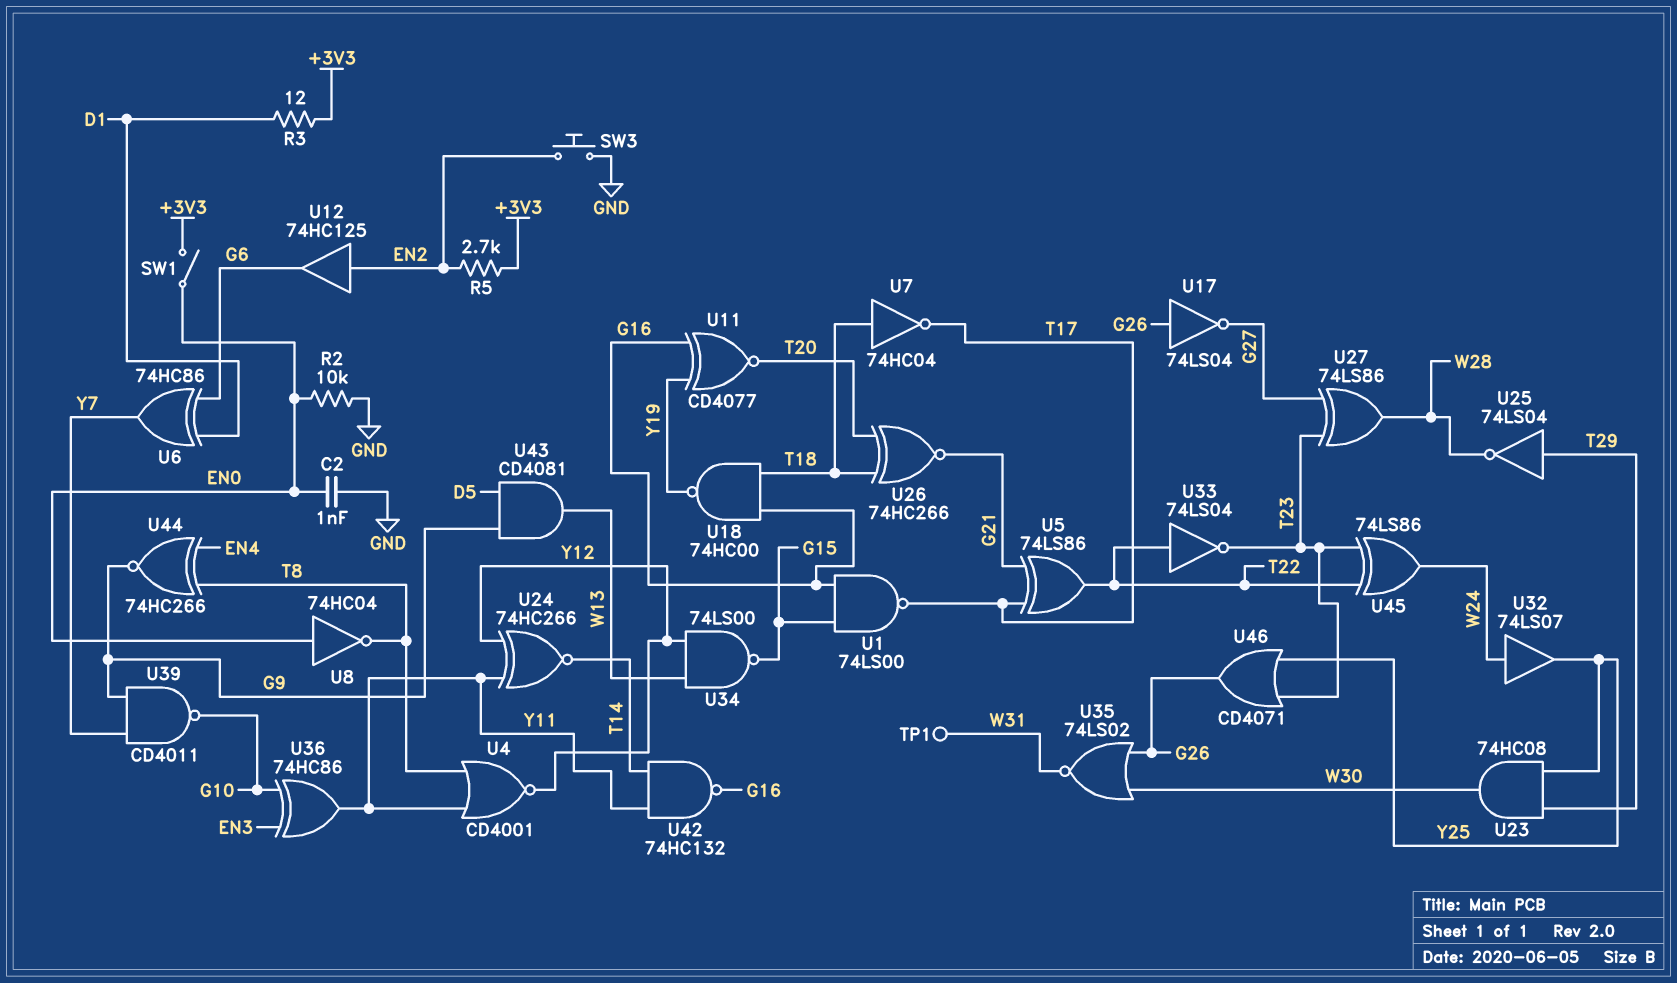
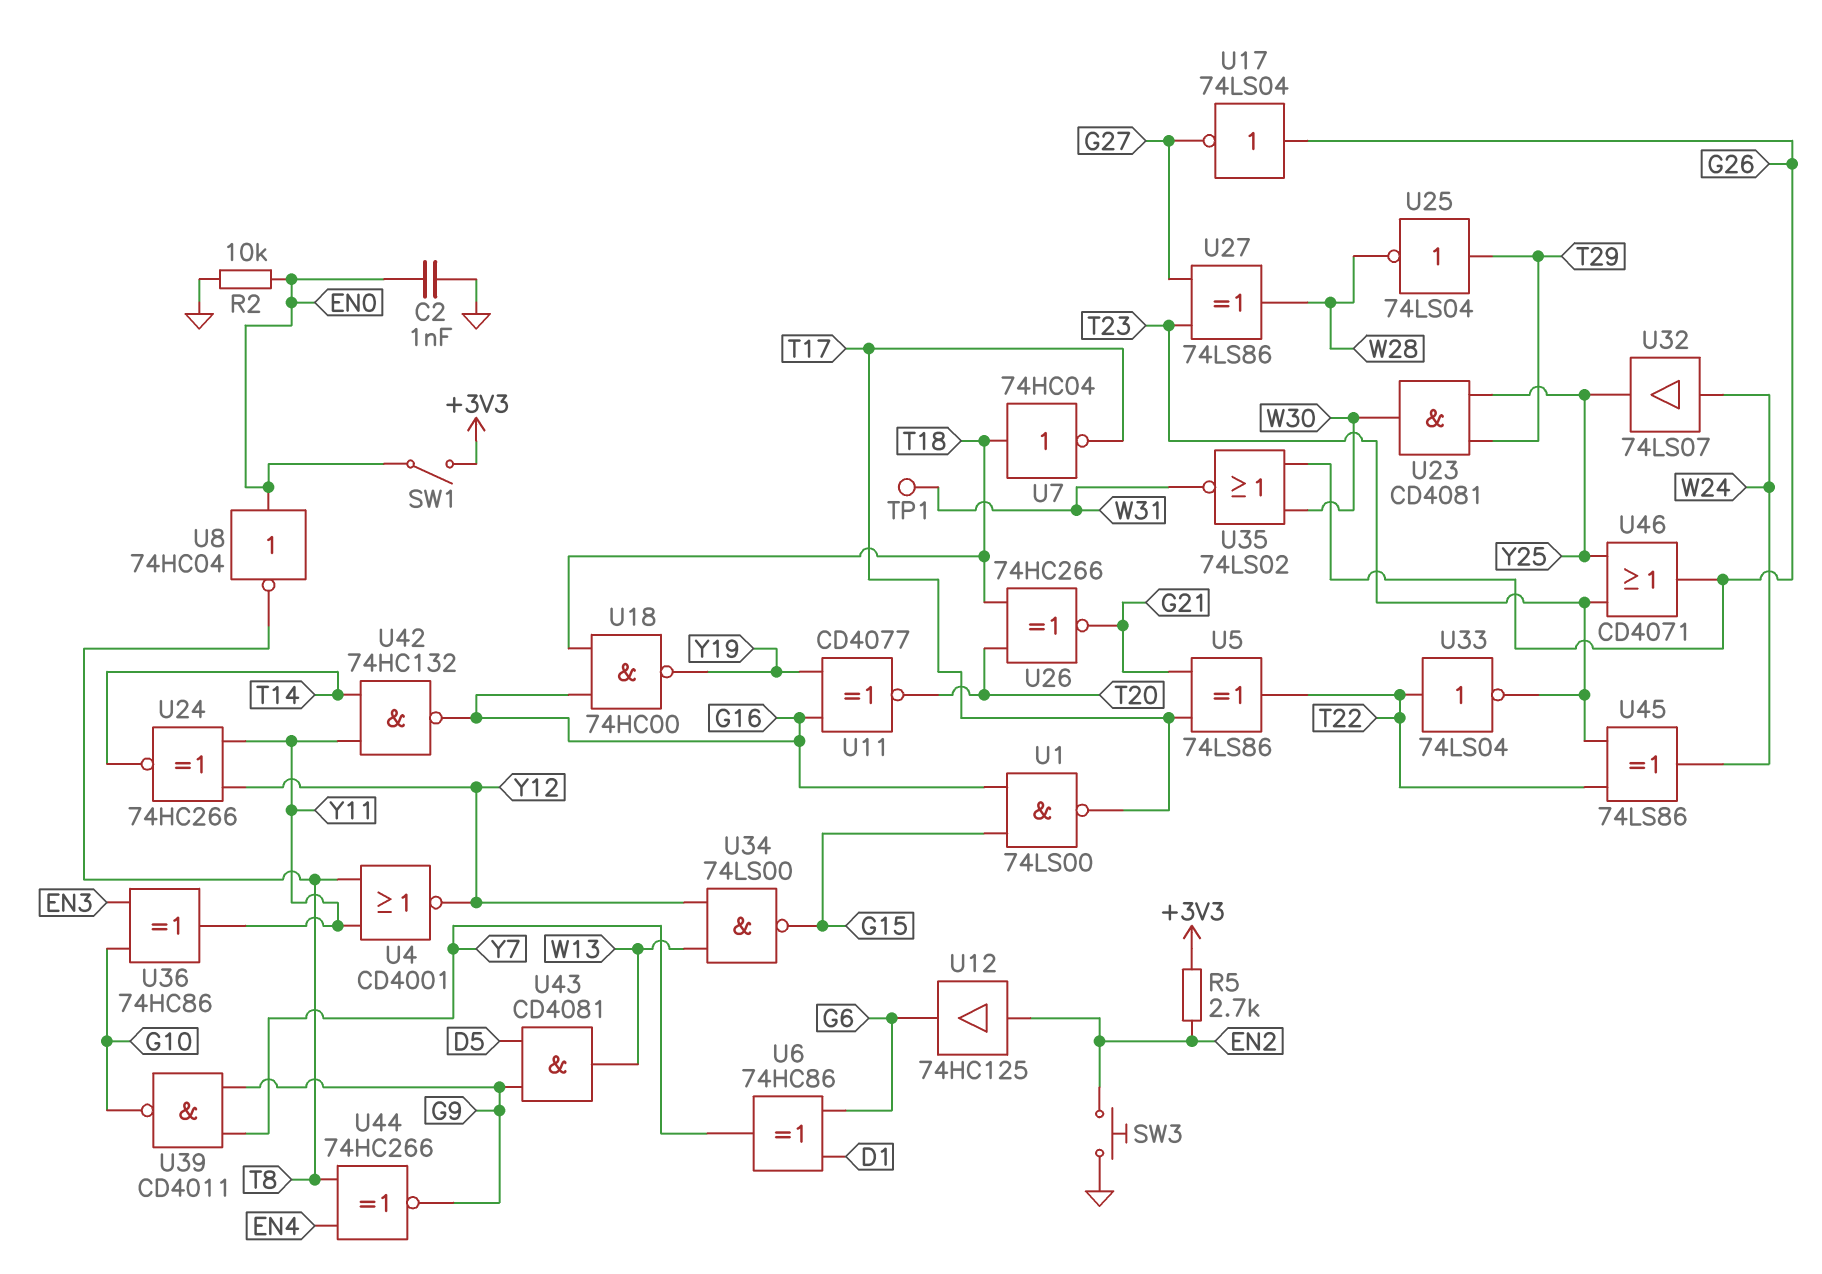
R3: 12 (+3V3, D1) -> none
U23: AND 74HC08 (in T29, in Y25, out W30) -> AND CD4081 (in T29, in Y25, out W30)

